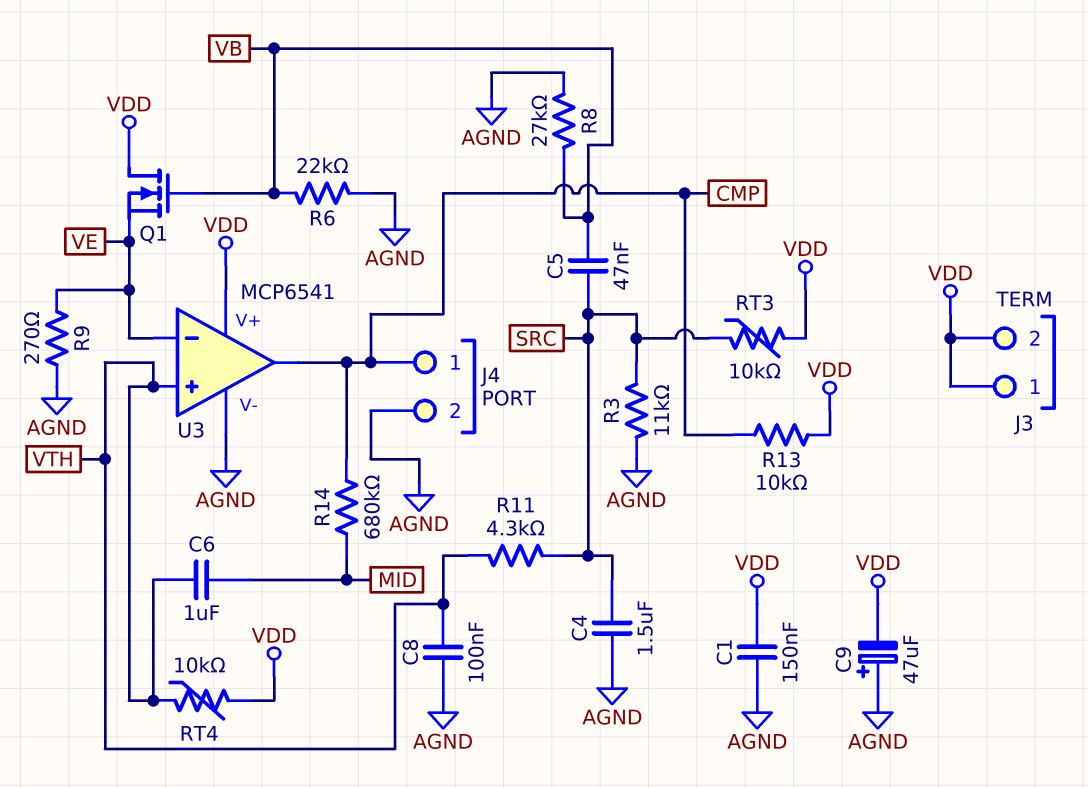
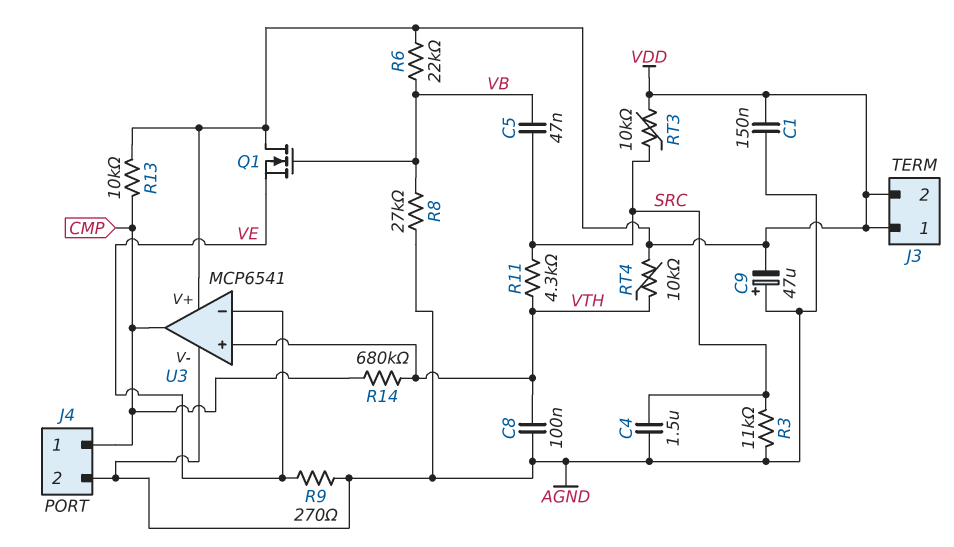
C6: 1uF (MID, VTH) -> none
R6: 22k (AGND, VB) -> 22k (VB, VDD)
R14: 680k (CMP, MID) -> 680k (CMP, VTH)

